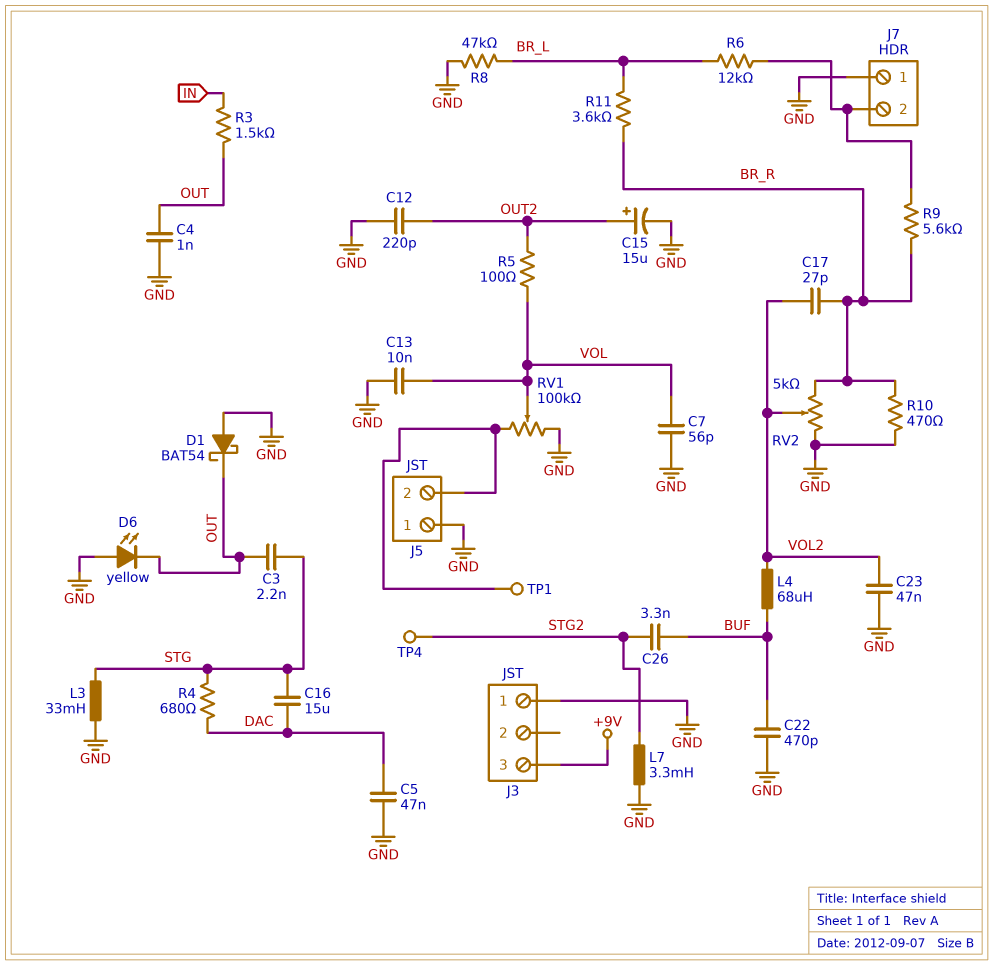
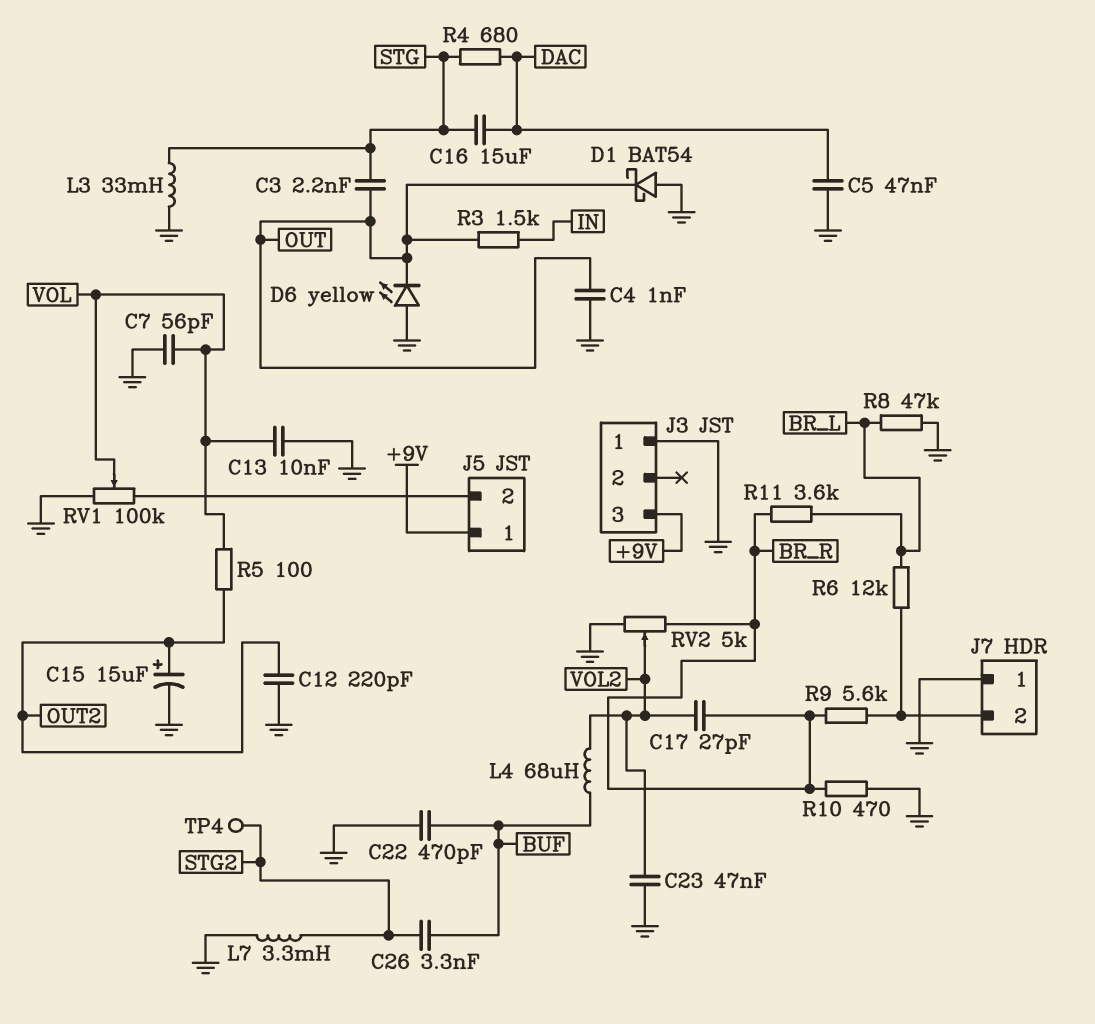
J5 pin 1: GND -> +9V
TP1: test point (J5/2) -> none

